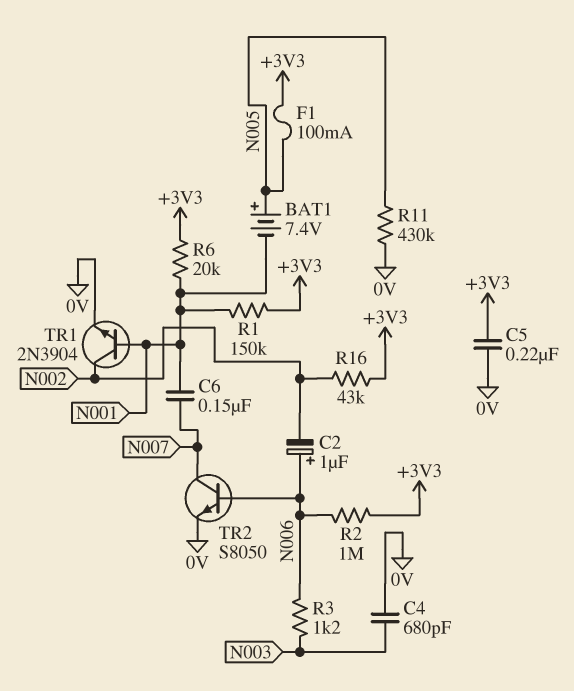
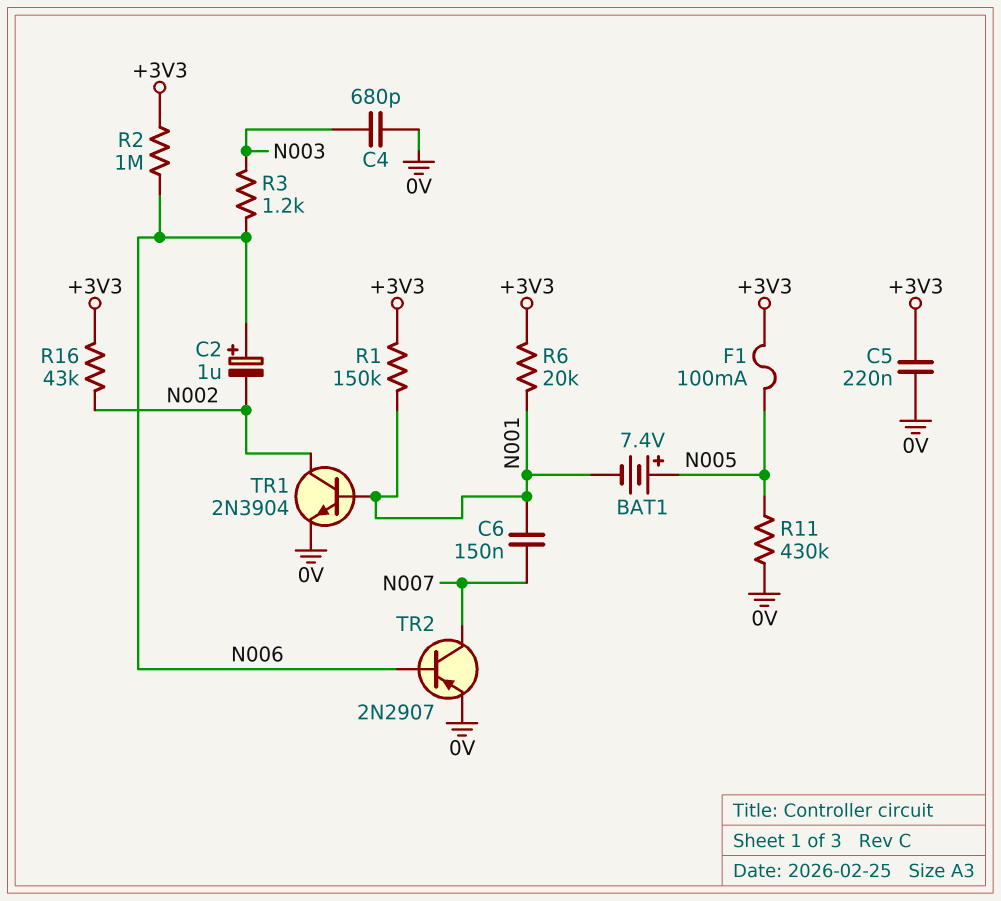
TR2: NPN S8050 (B N006, C N007, E 0V) -> PNP 2N2907 (B N006, C N007, E 0V)

